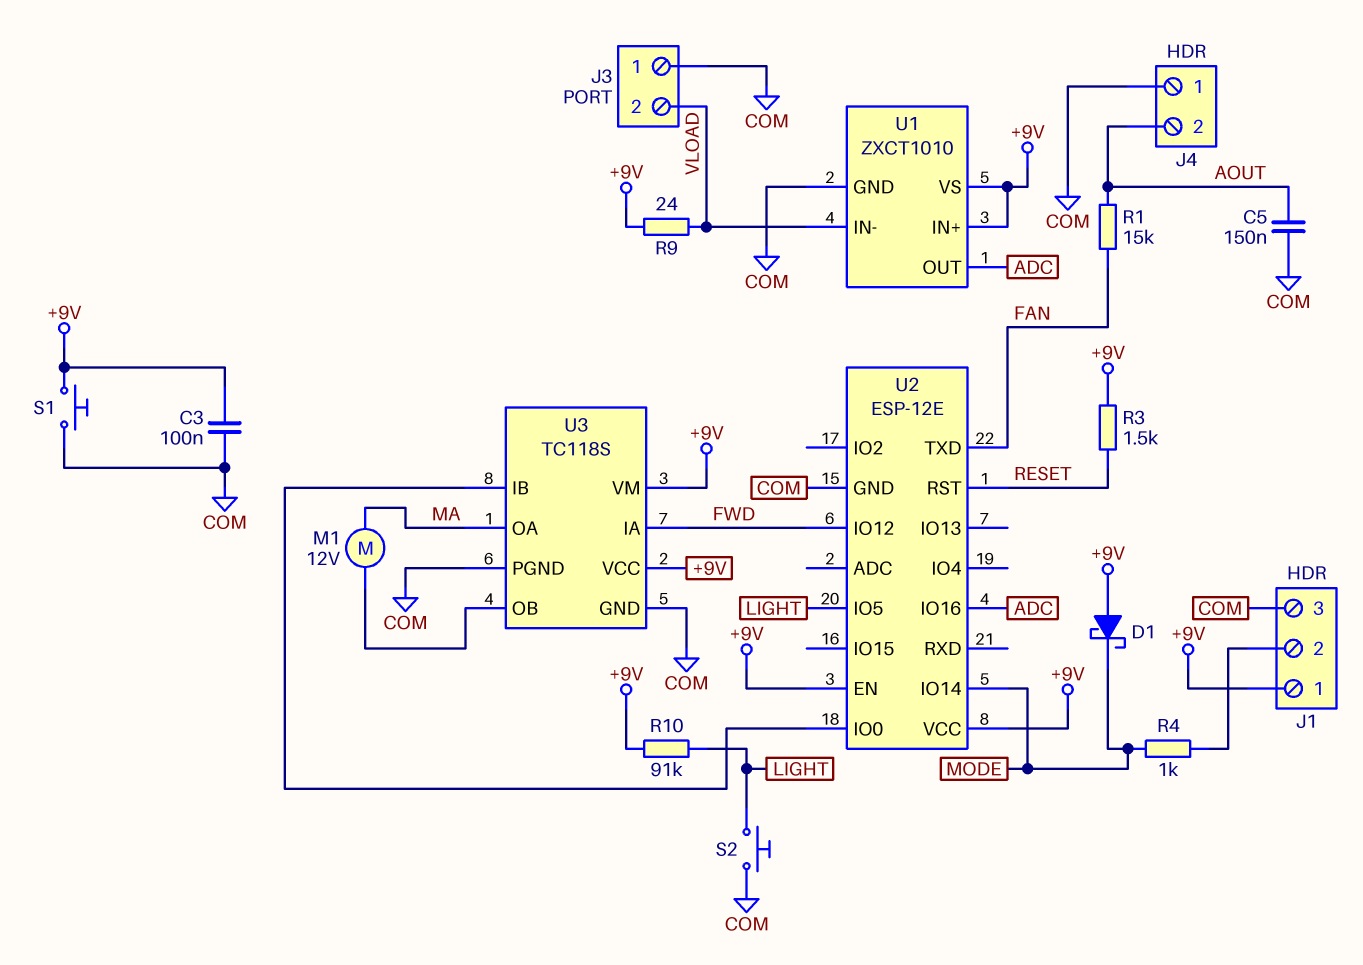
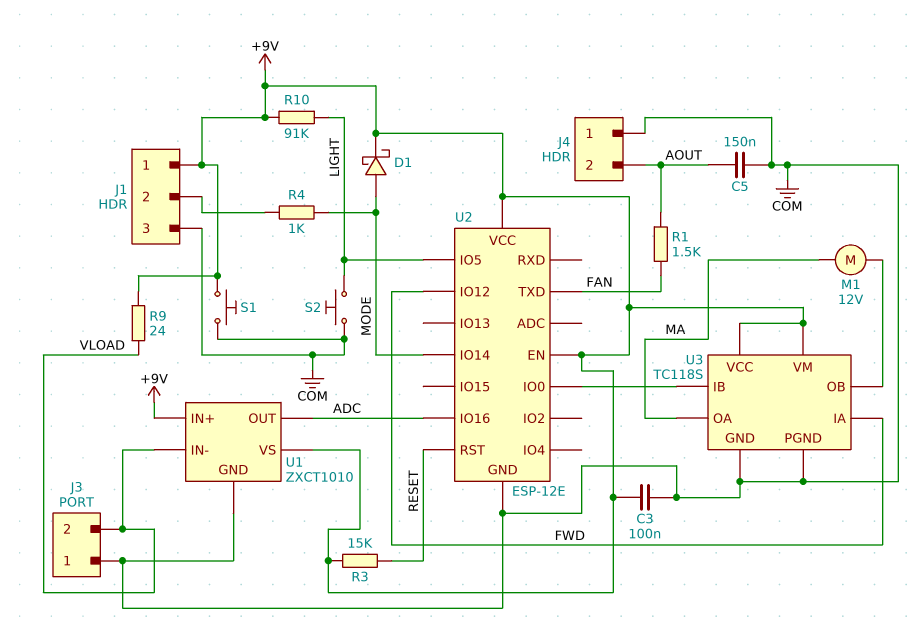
D1: schottky (A +9V, K MODE) -> schottky (A MODE, K +9V)
R1: 15k (AOUT, FAN) -> 1.5k (AOUT, FAN)
R3: 1.5k (+9V, RESET) -> 15k (+9V, RESET)

